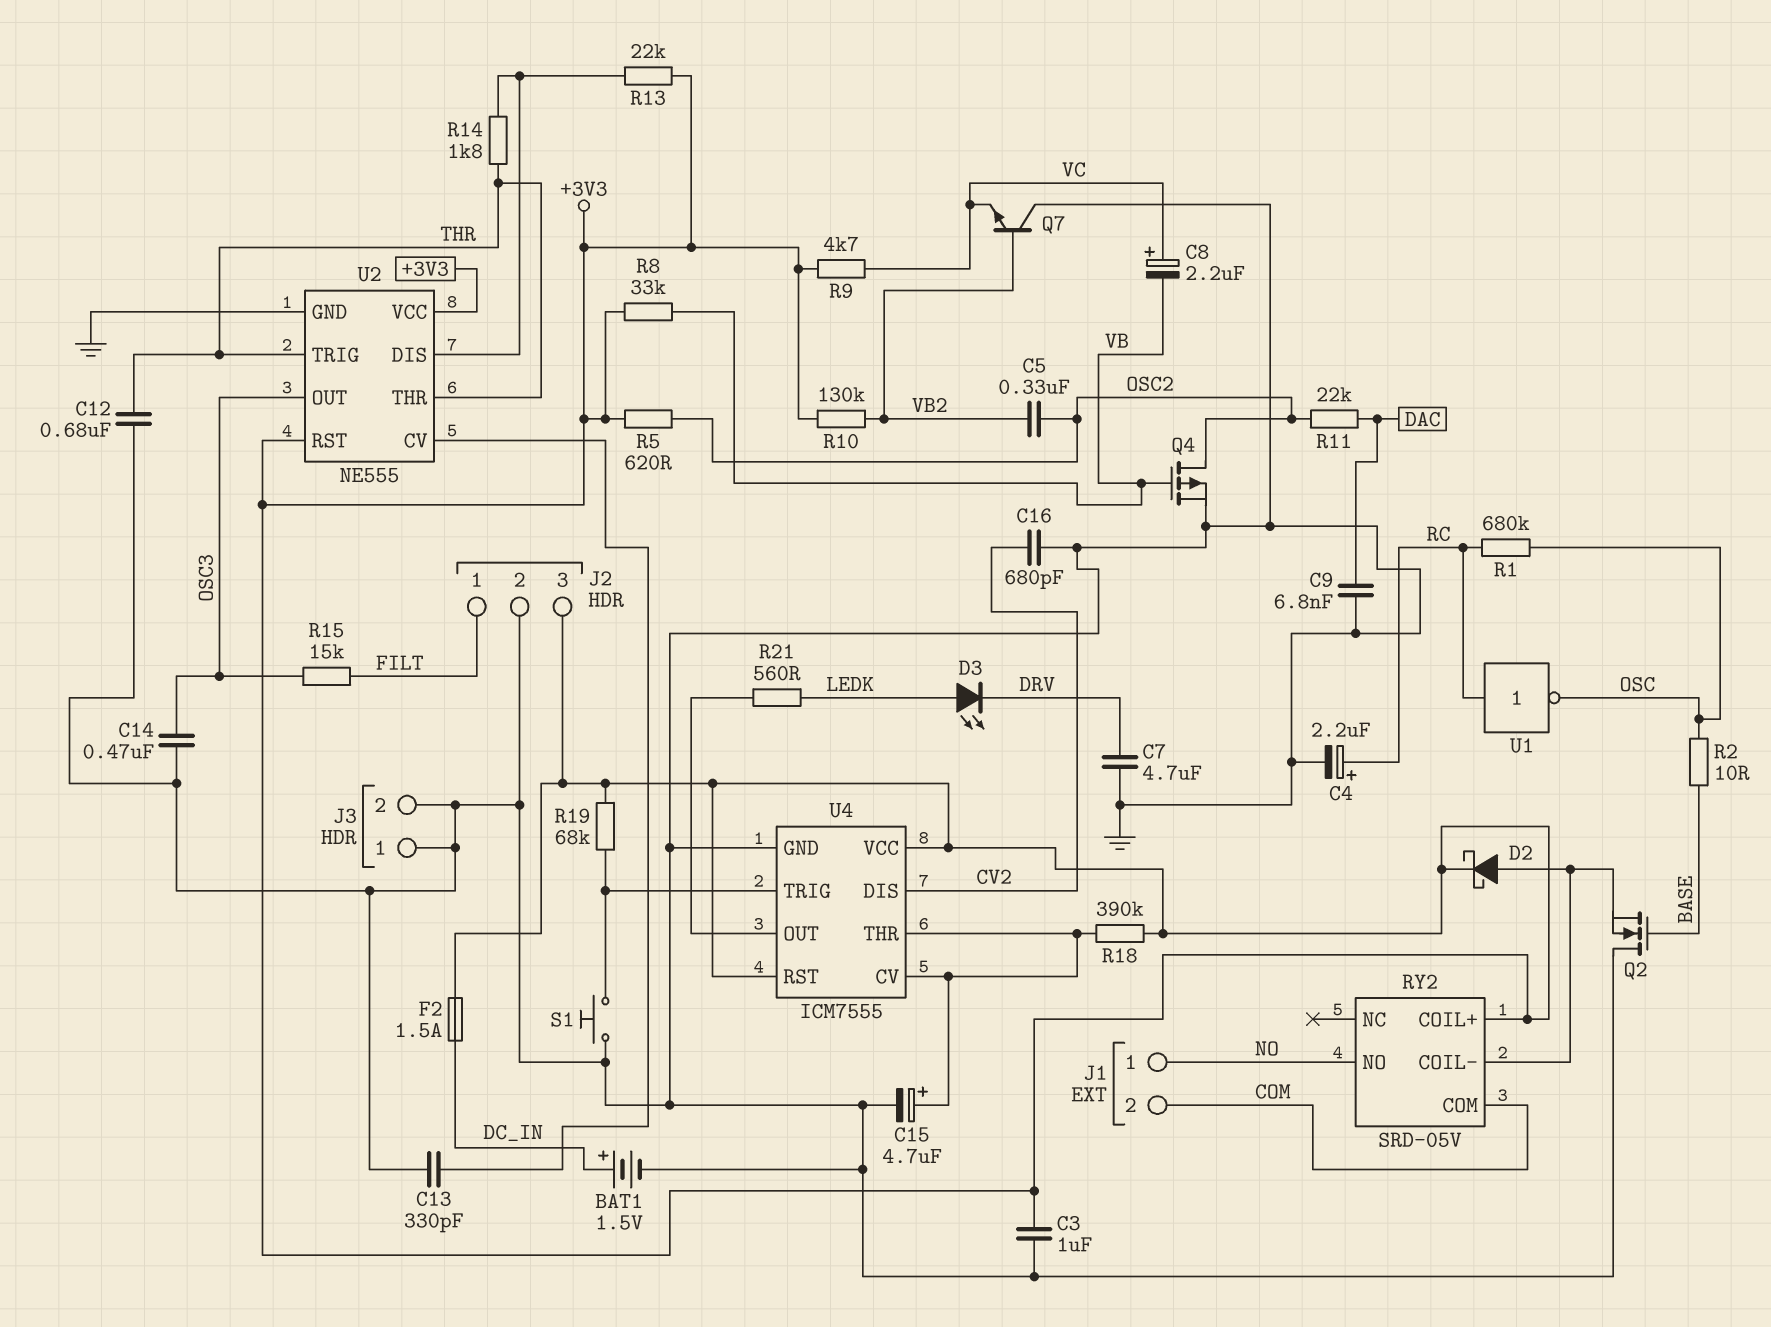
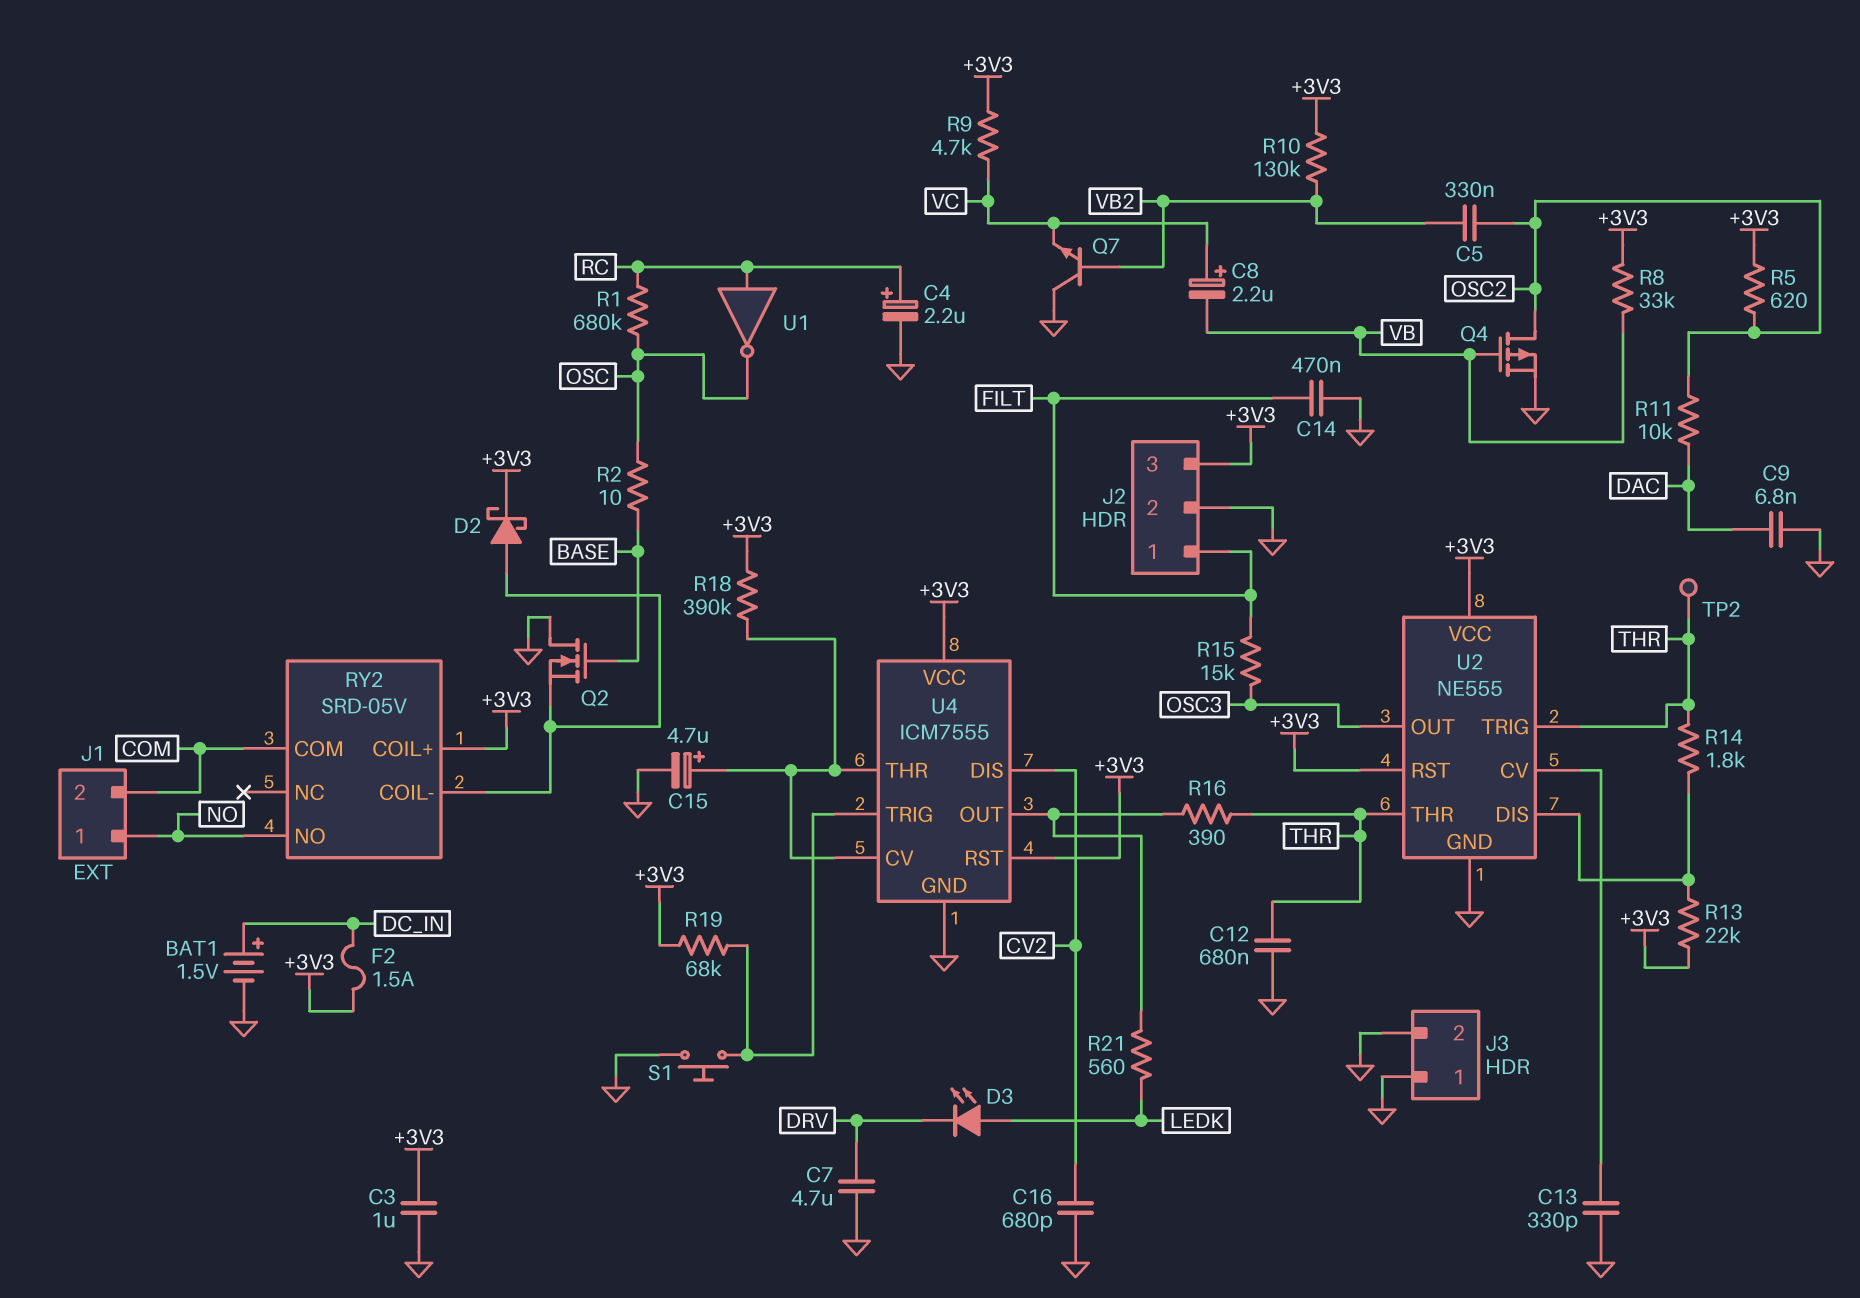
C14: 470nF (GND, OSC3) -> 470nF (FILT, GND)
R11: 22k (DAC, OSC2) -> 10k (DAC, OSC2)
R16: none -> 390 (THR, U4/OUT)
TP2: none -> test point (THR)

